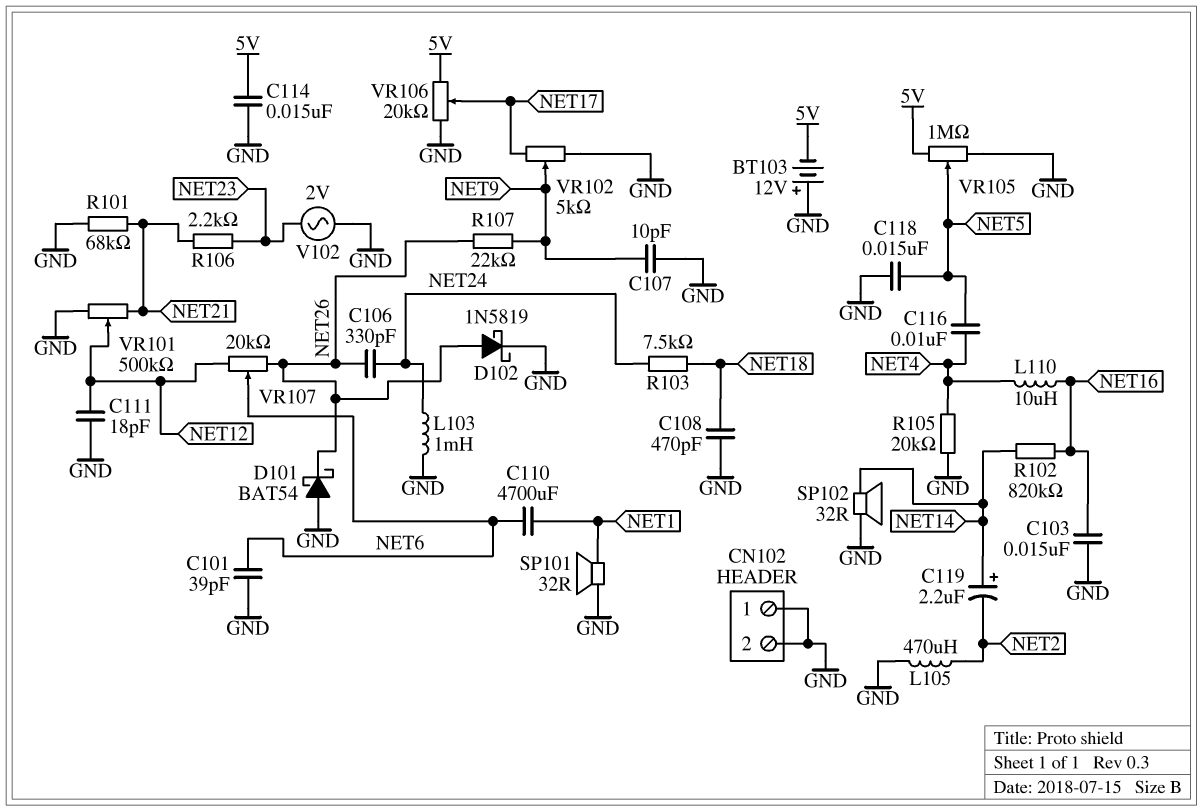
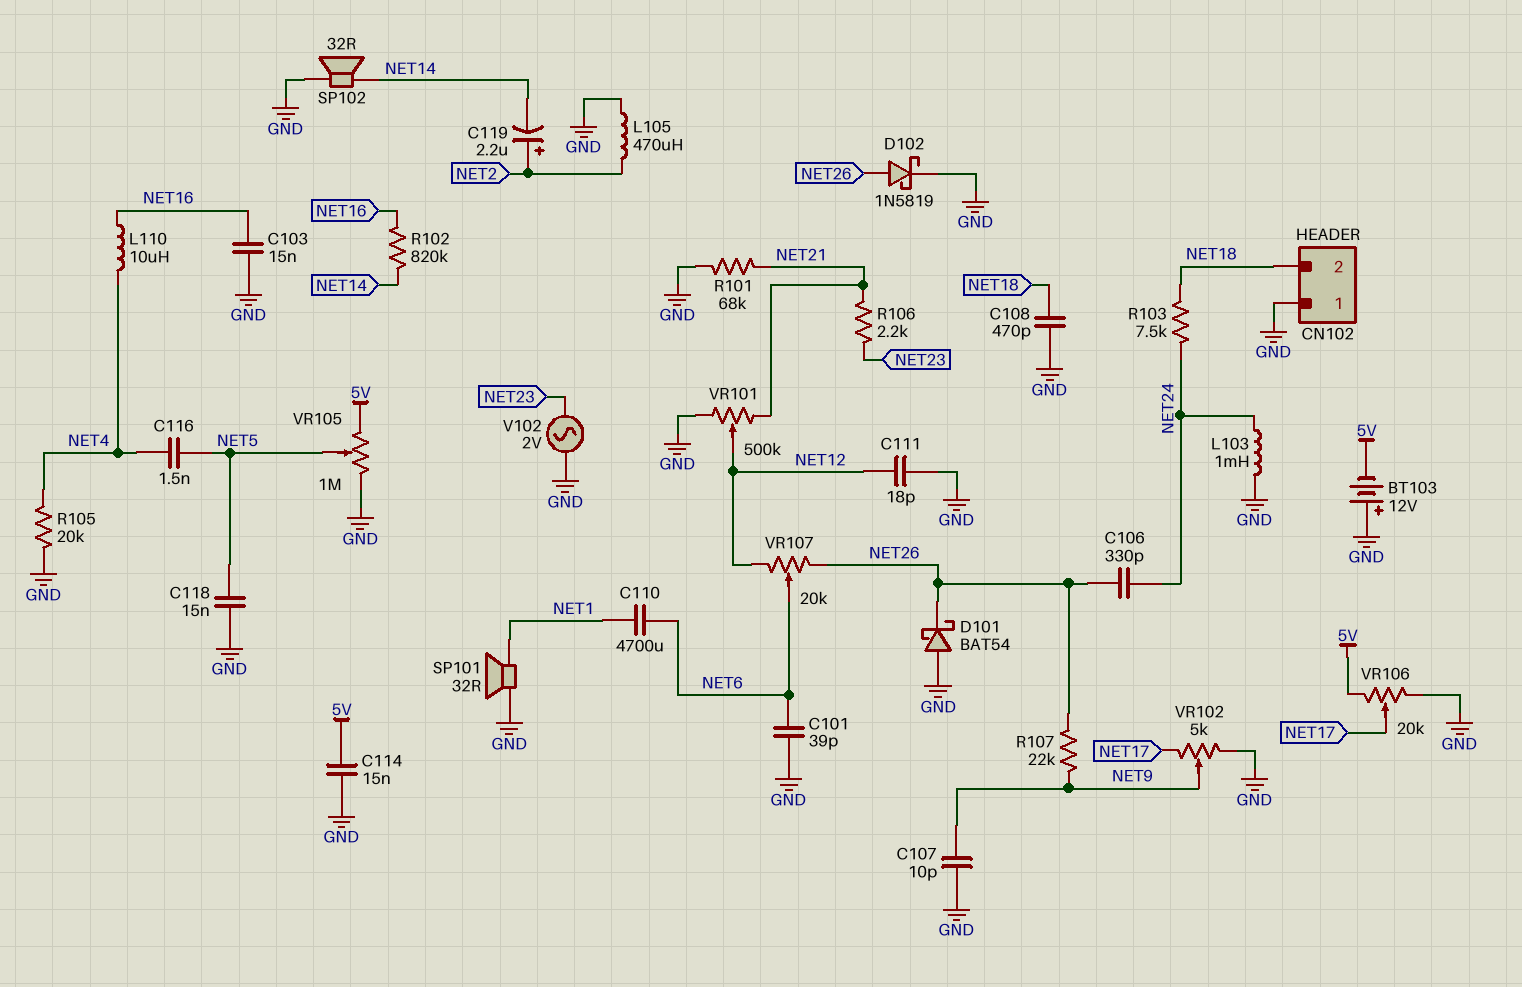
C116: 10nF (NET4, NET5) -> 1.5nF (NET4, NET5)
C119: 2.2uF (plus NET14, minus NET2) -> 2.2uF (plus NET2, minus NET14)
CN102 pin 2: GND -> NET18

